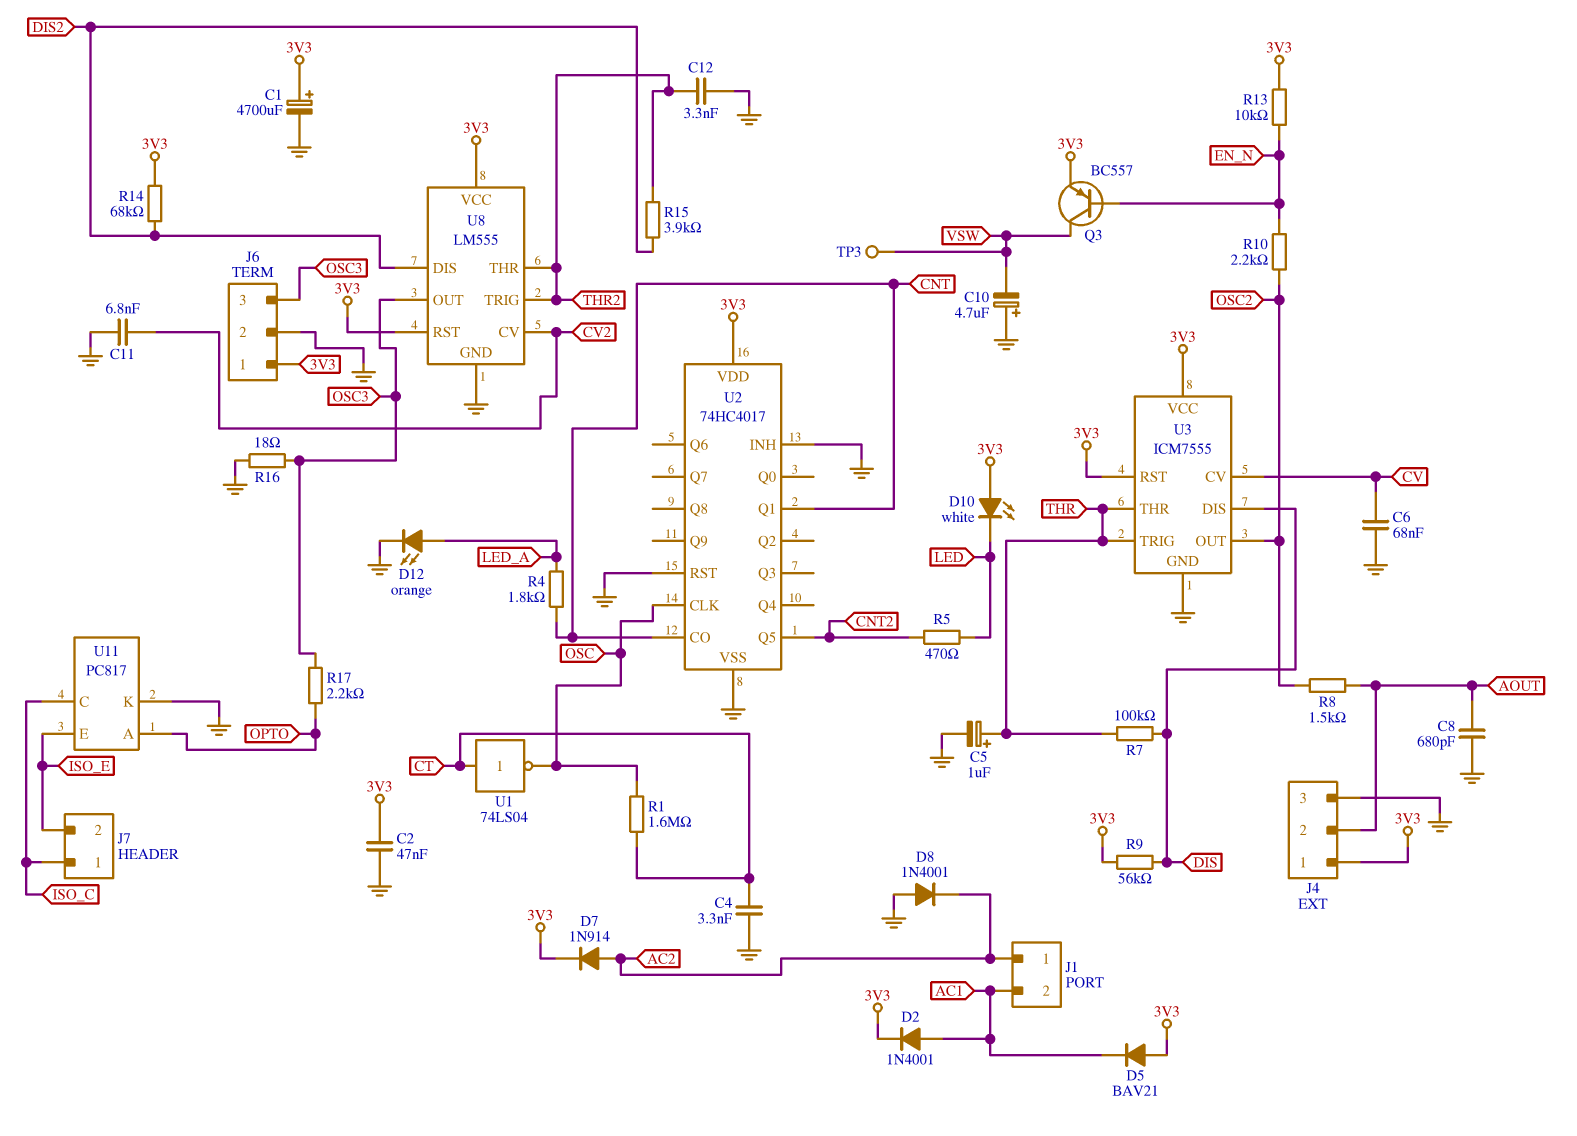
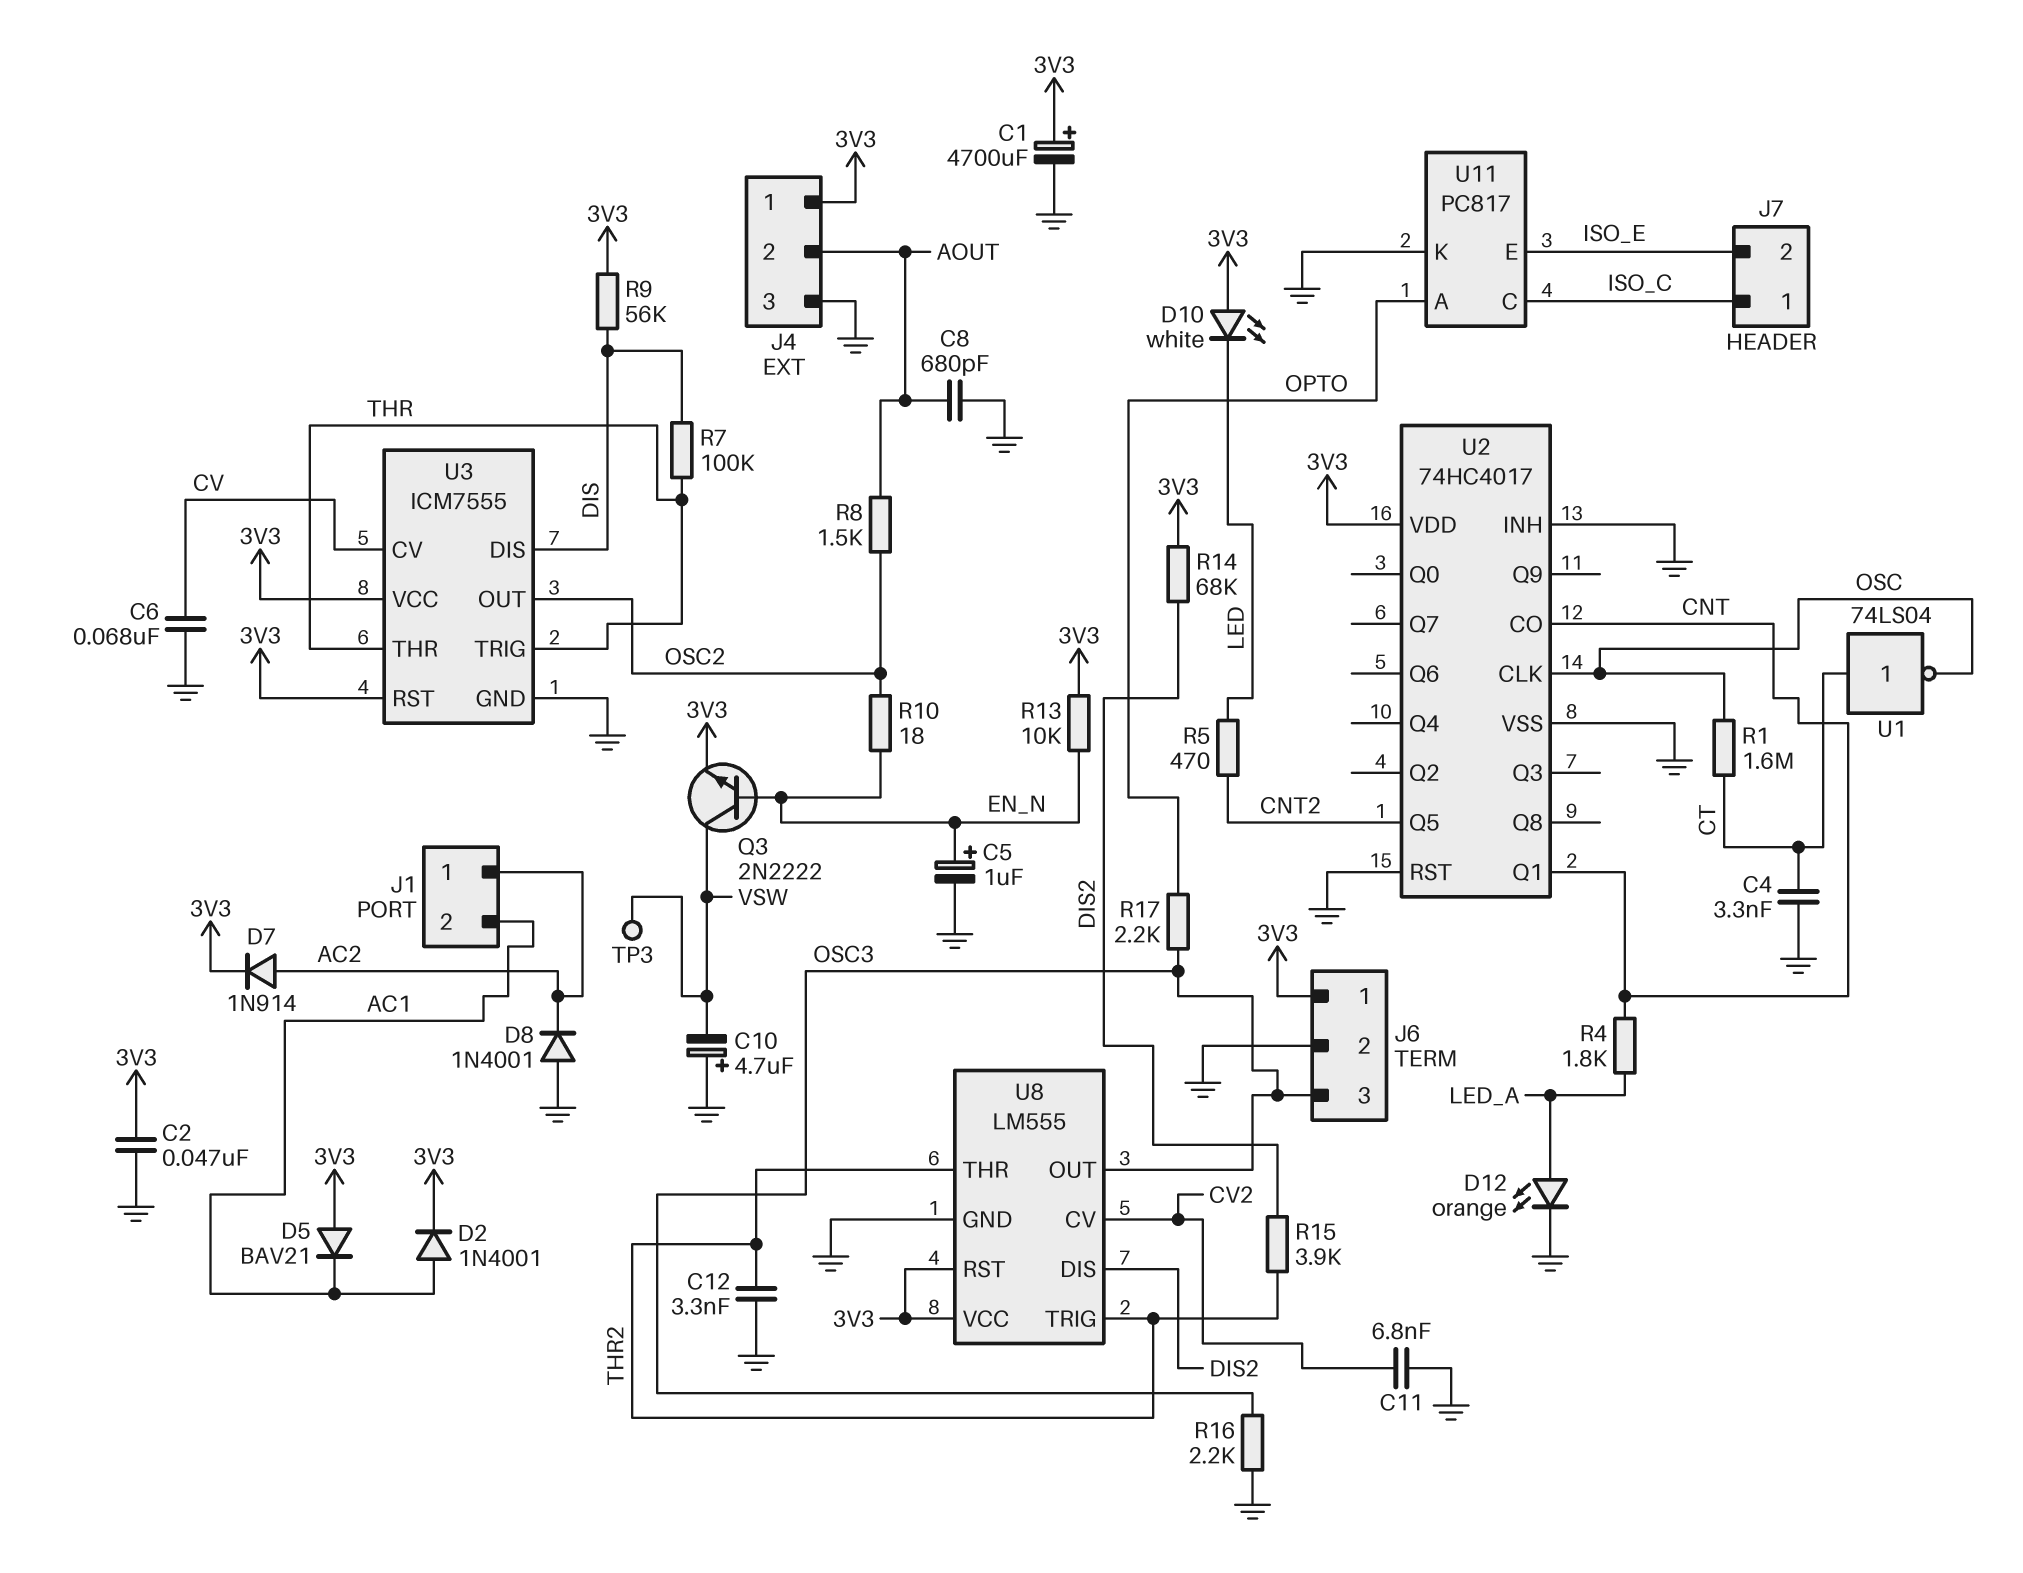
C5: 1uF (plus THR, minus GND) -> 1uF (plus EN_N, minus GND)
Q3: PNP BC557 (B EN_N, C VSW, E 3V3) -> NPN 2N2222 (B EN_N, C VSW, E 3V3)
R10: 2.2k (EN_N, OSC2) -> 18 (EN_N, OSC2)
R16: 18 (GND, OSC3) -> 2.2k (GND, OSC3)

